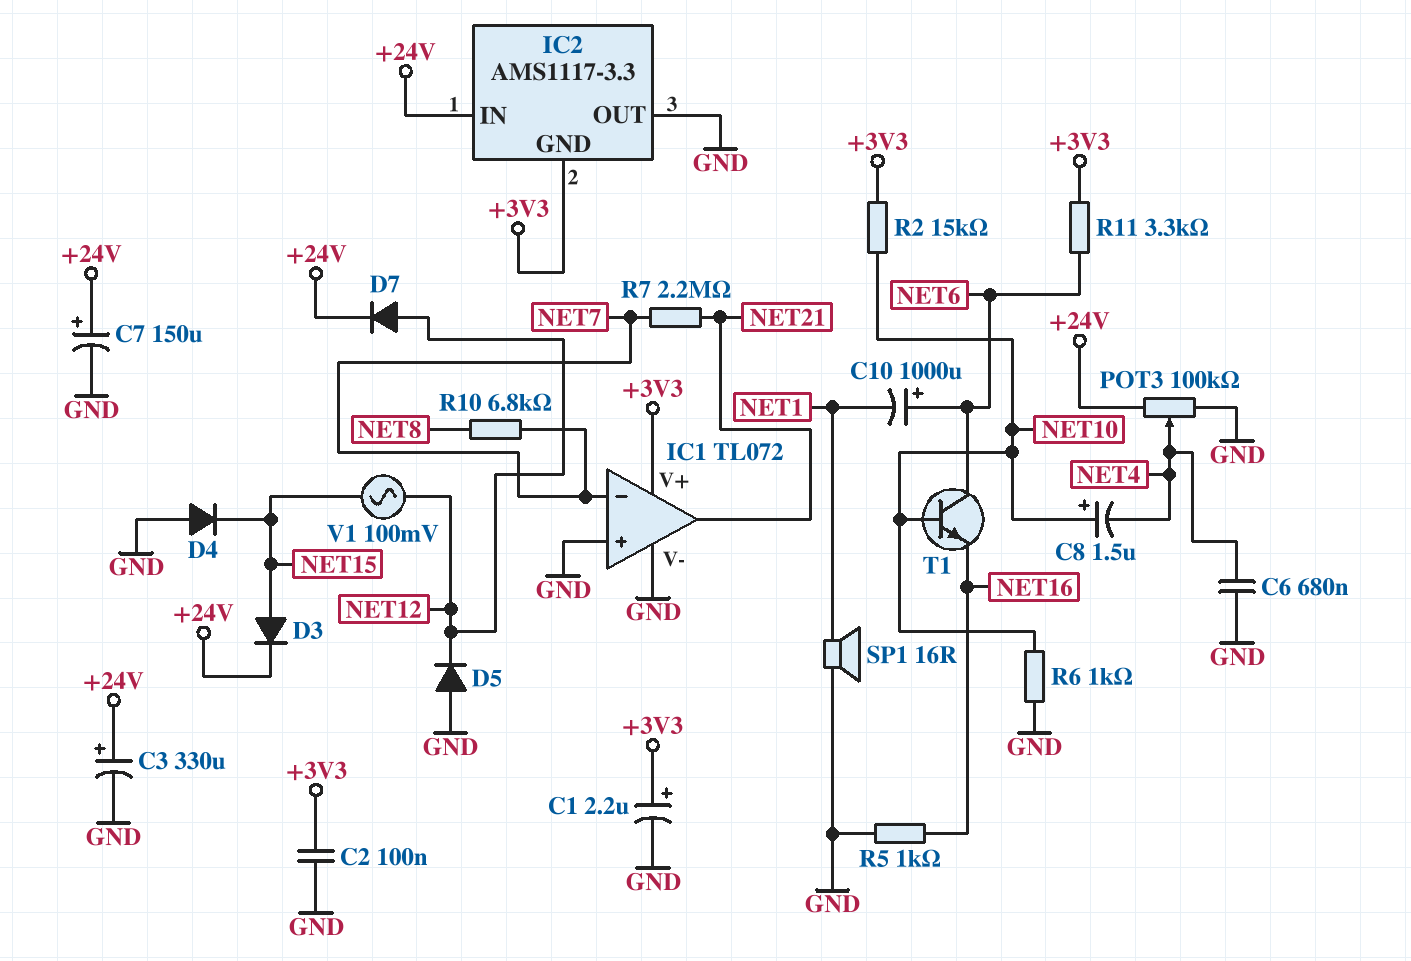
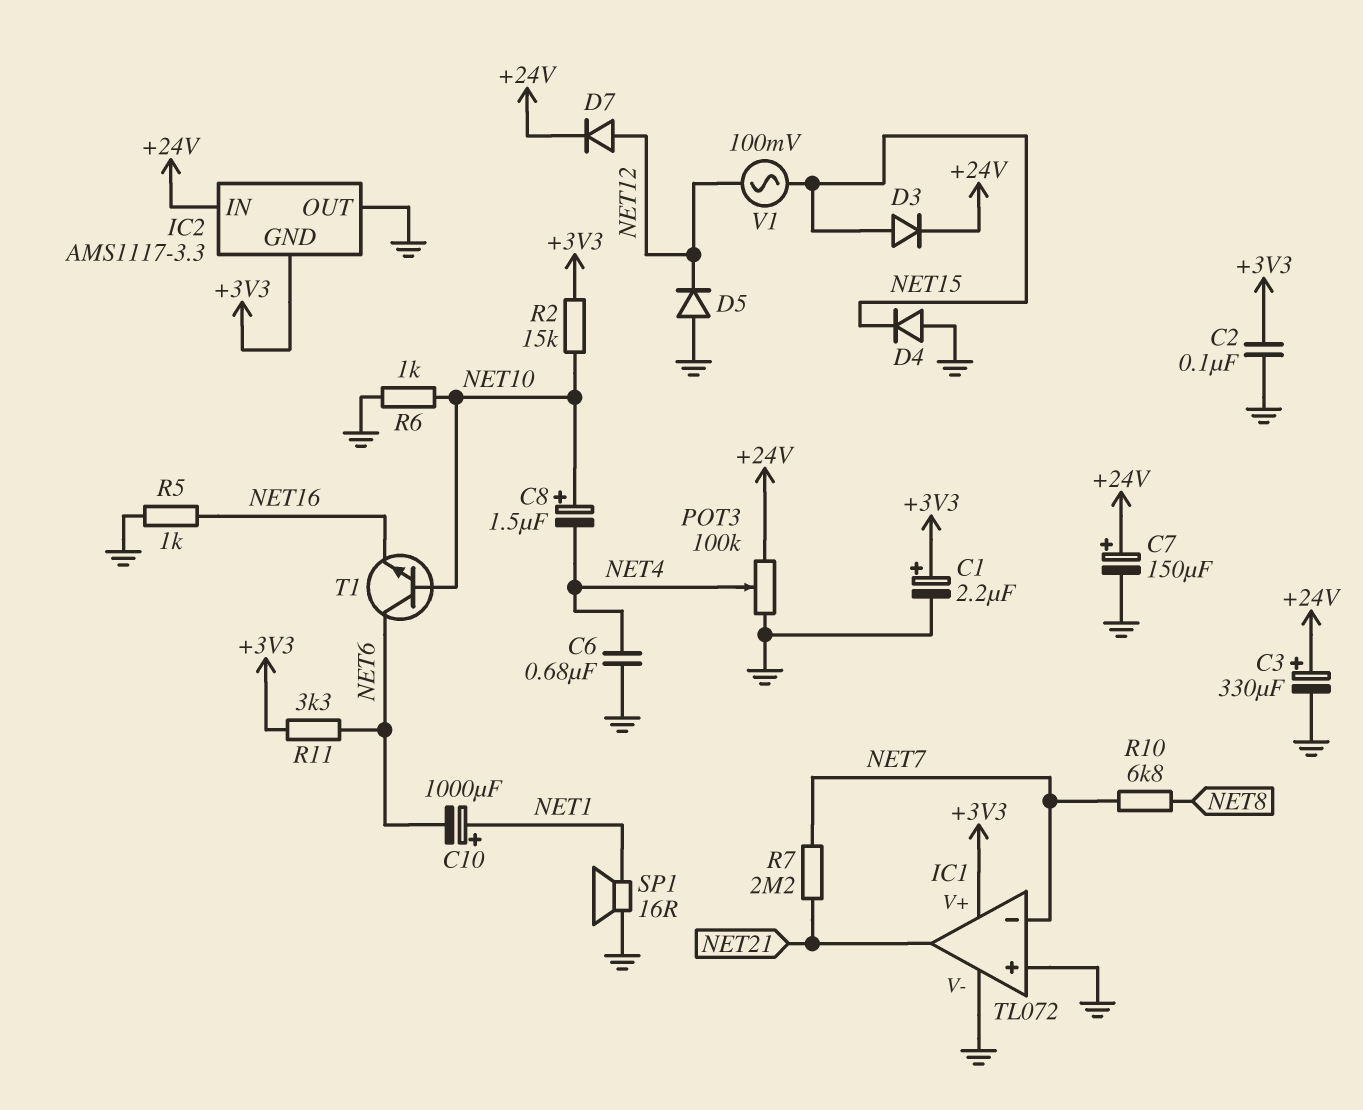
C10: 1000uF (plus NET6, minus NET1) -> 1000uF (plus NET1, minus NET6)

